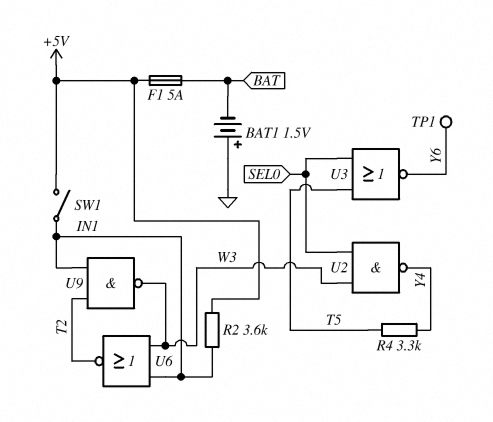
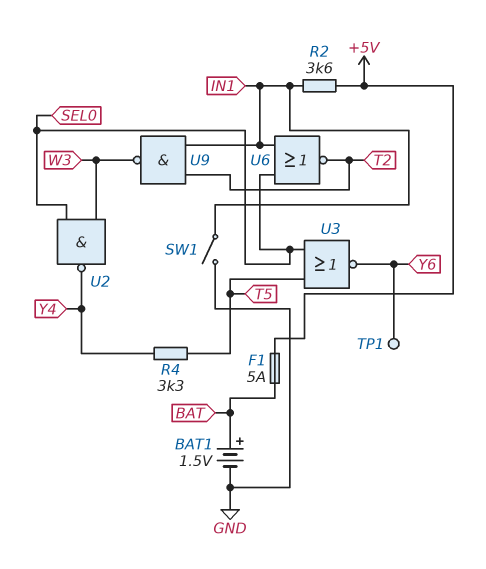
BAT1: 1.5V (plus GND, minus BAT) -> 1.5V (plus BAT, minus GND)
SW1: switch (+5V, IN1) -> switch (GND, IN1)
U6: NOR (in IN1, in W3, out T2) -> NOR (in IN1, in SEL0, out T2)

